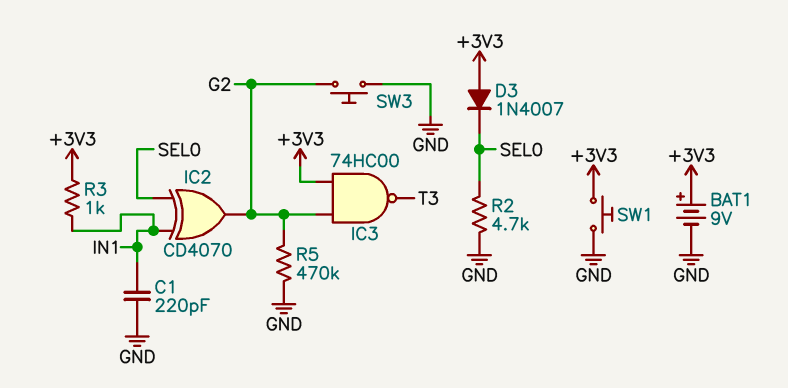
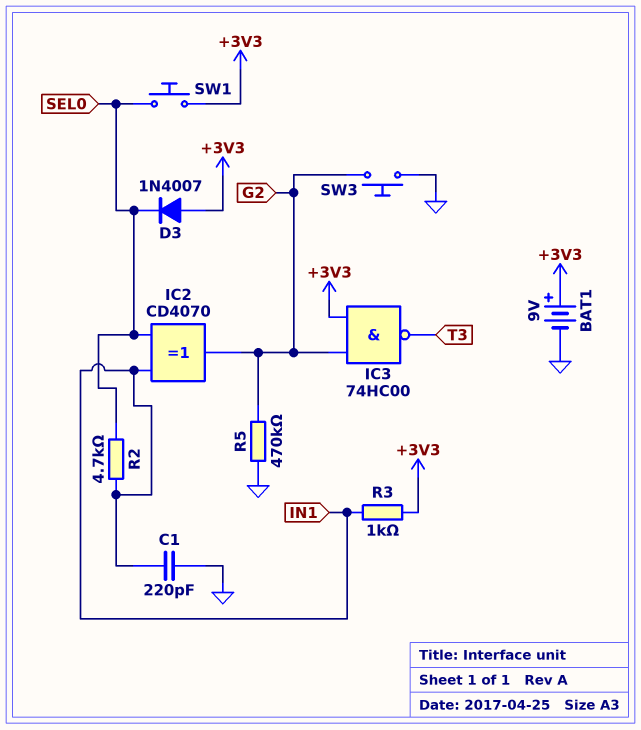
R2: 4.7k (GND, SEL0) -> 4.7k (IN1, SEL0)
SW1: button (+3V3, GND) -> button (+3V3, SEL0)

